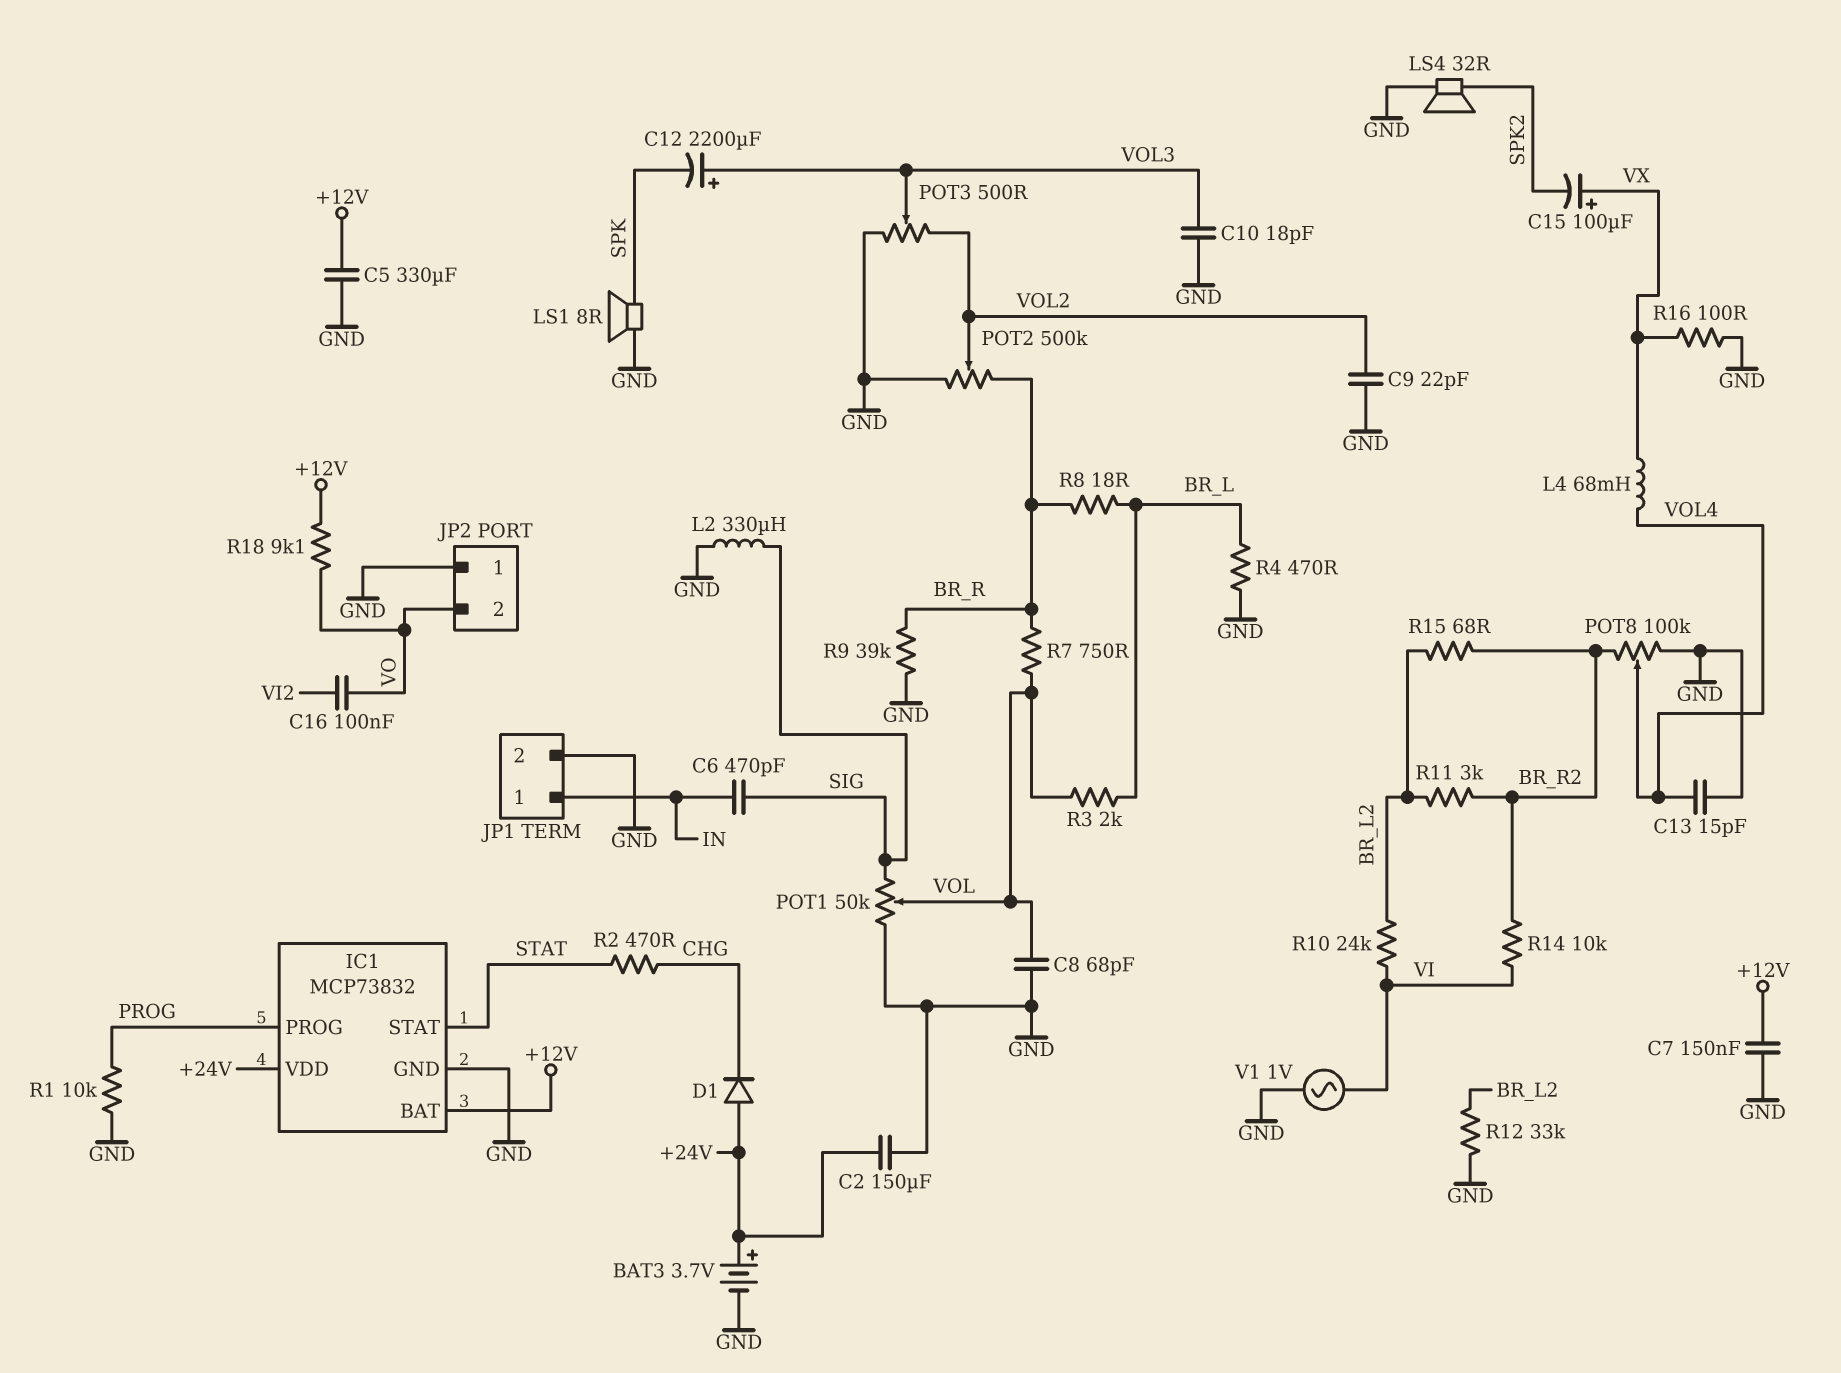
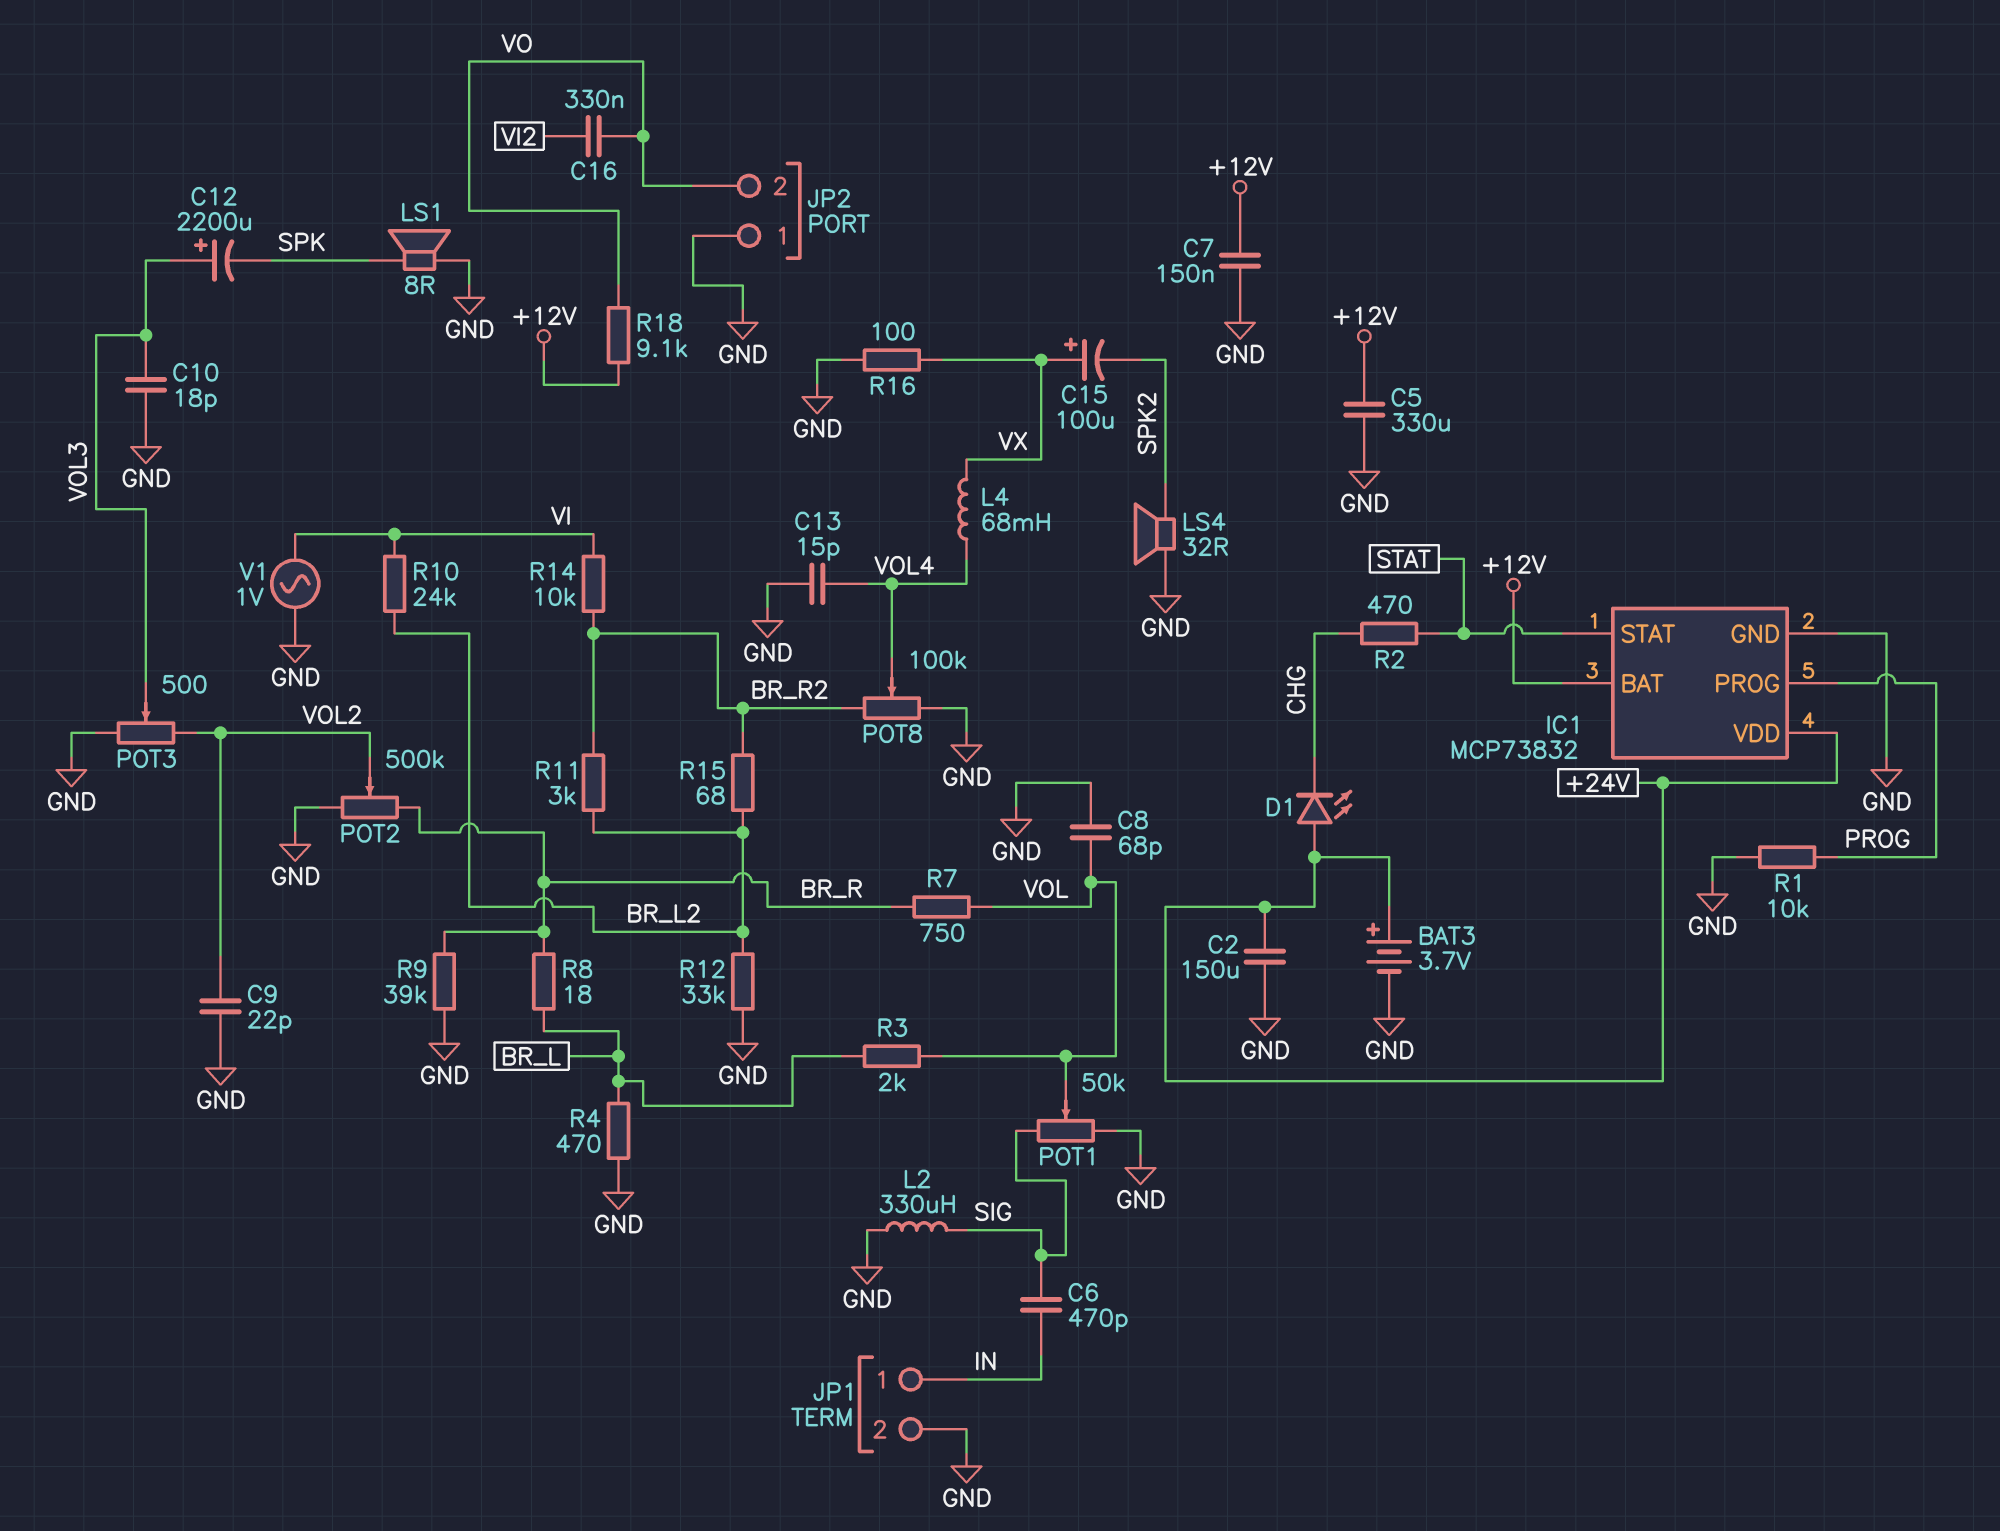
C16: 100nF (VI2, VO) -> 330nF (VI2, VO)
D1: diode (A +24V, K CHG) -> LED (A +24V, K CHG)

